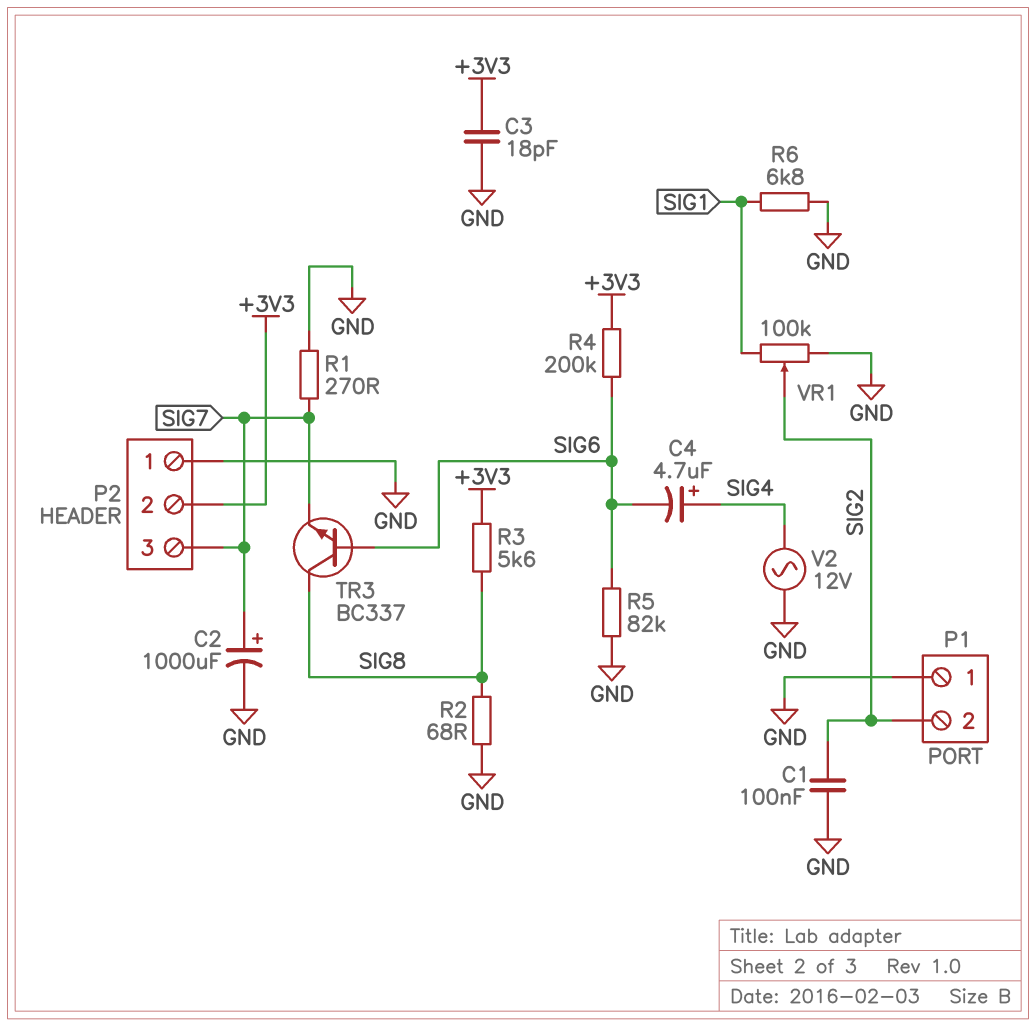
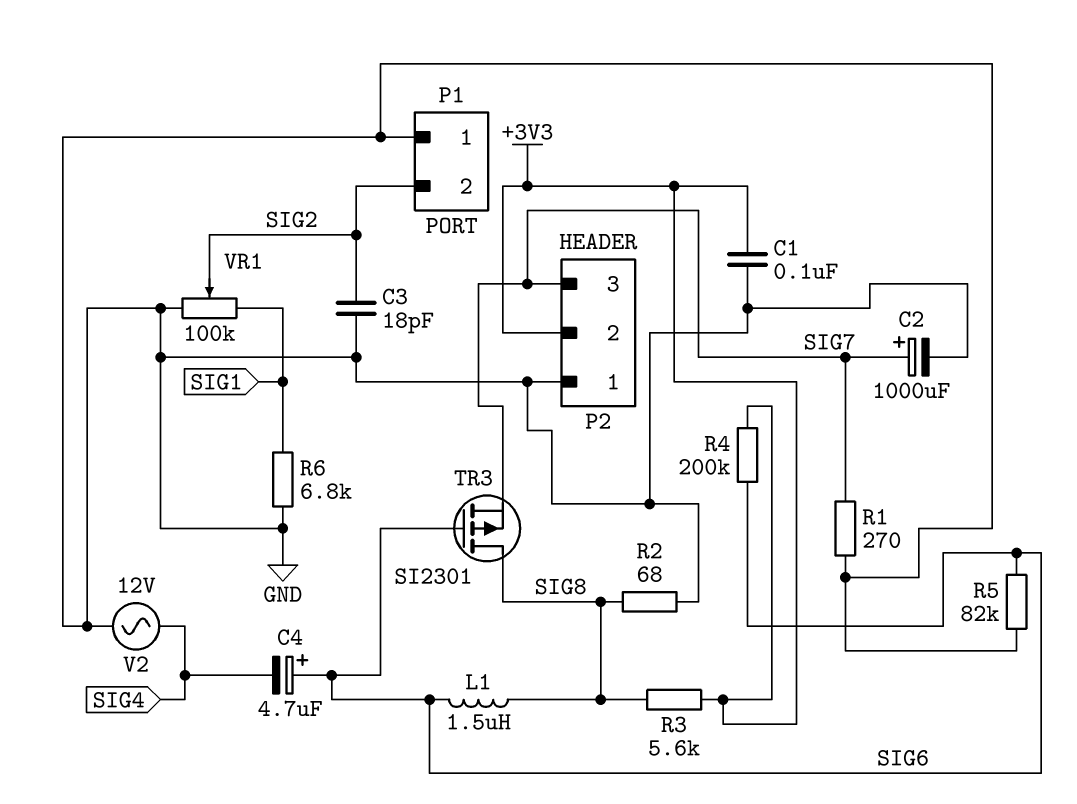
C1: 100nF (GND, SIG2) -> 100nF (+3V3, GND)
C3: 18pF (+3V3, GND) -> 18pF (GND, SIG2)
C4: 4.7uF (plus SIG4, minus SIG6) -> 4.7uF (plus SIG6, minus SIG4)
L1: none -> 1.5uH (SIG6, SIG8)
TR3: NPN BC337 (B SIG6, C SIG8, E SIG7) -> PMOS SI2301 (G SIG6, D SIG8, S SIG7)

